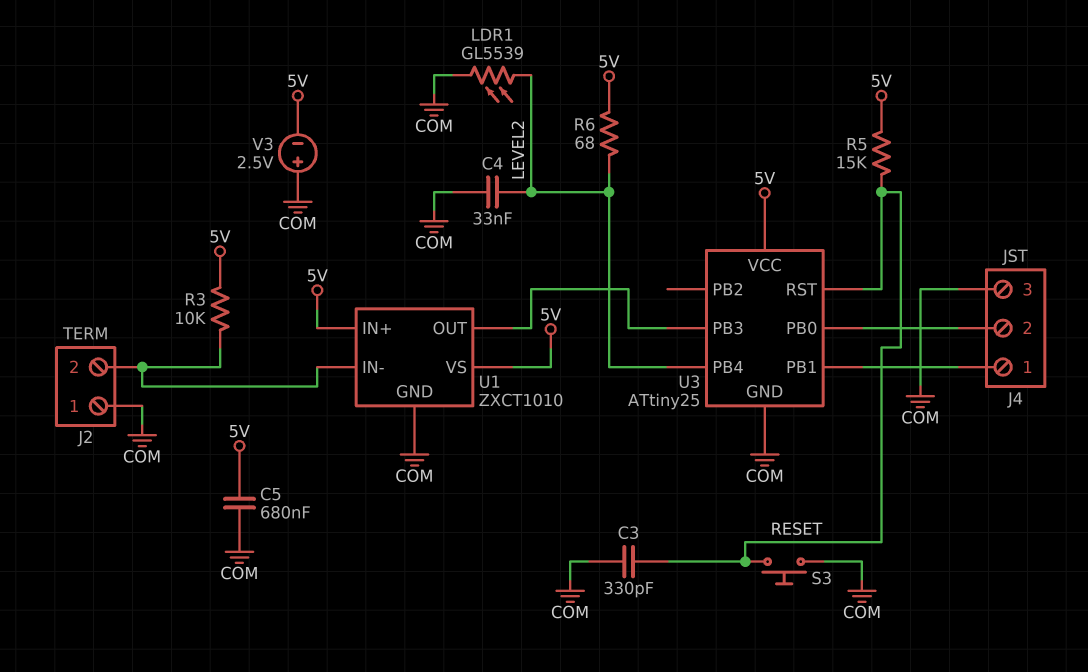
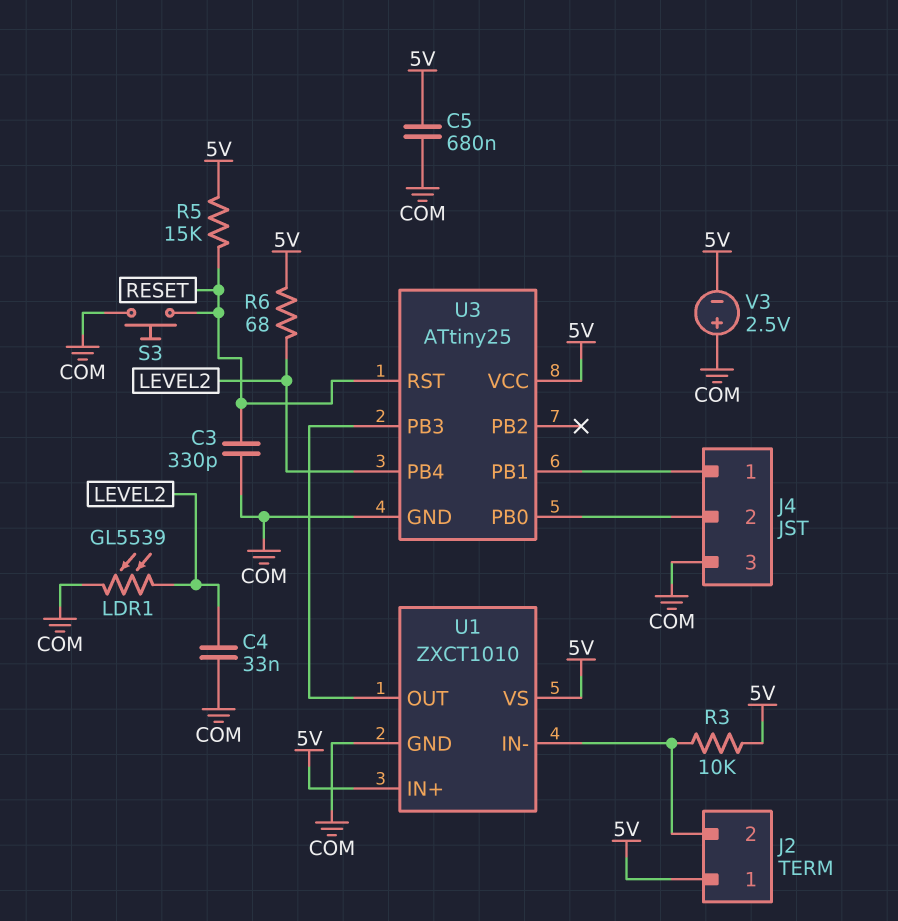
J2 pin 1: COM -> 5V

